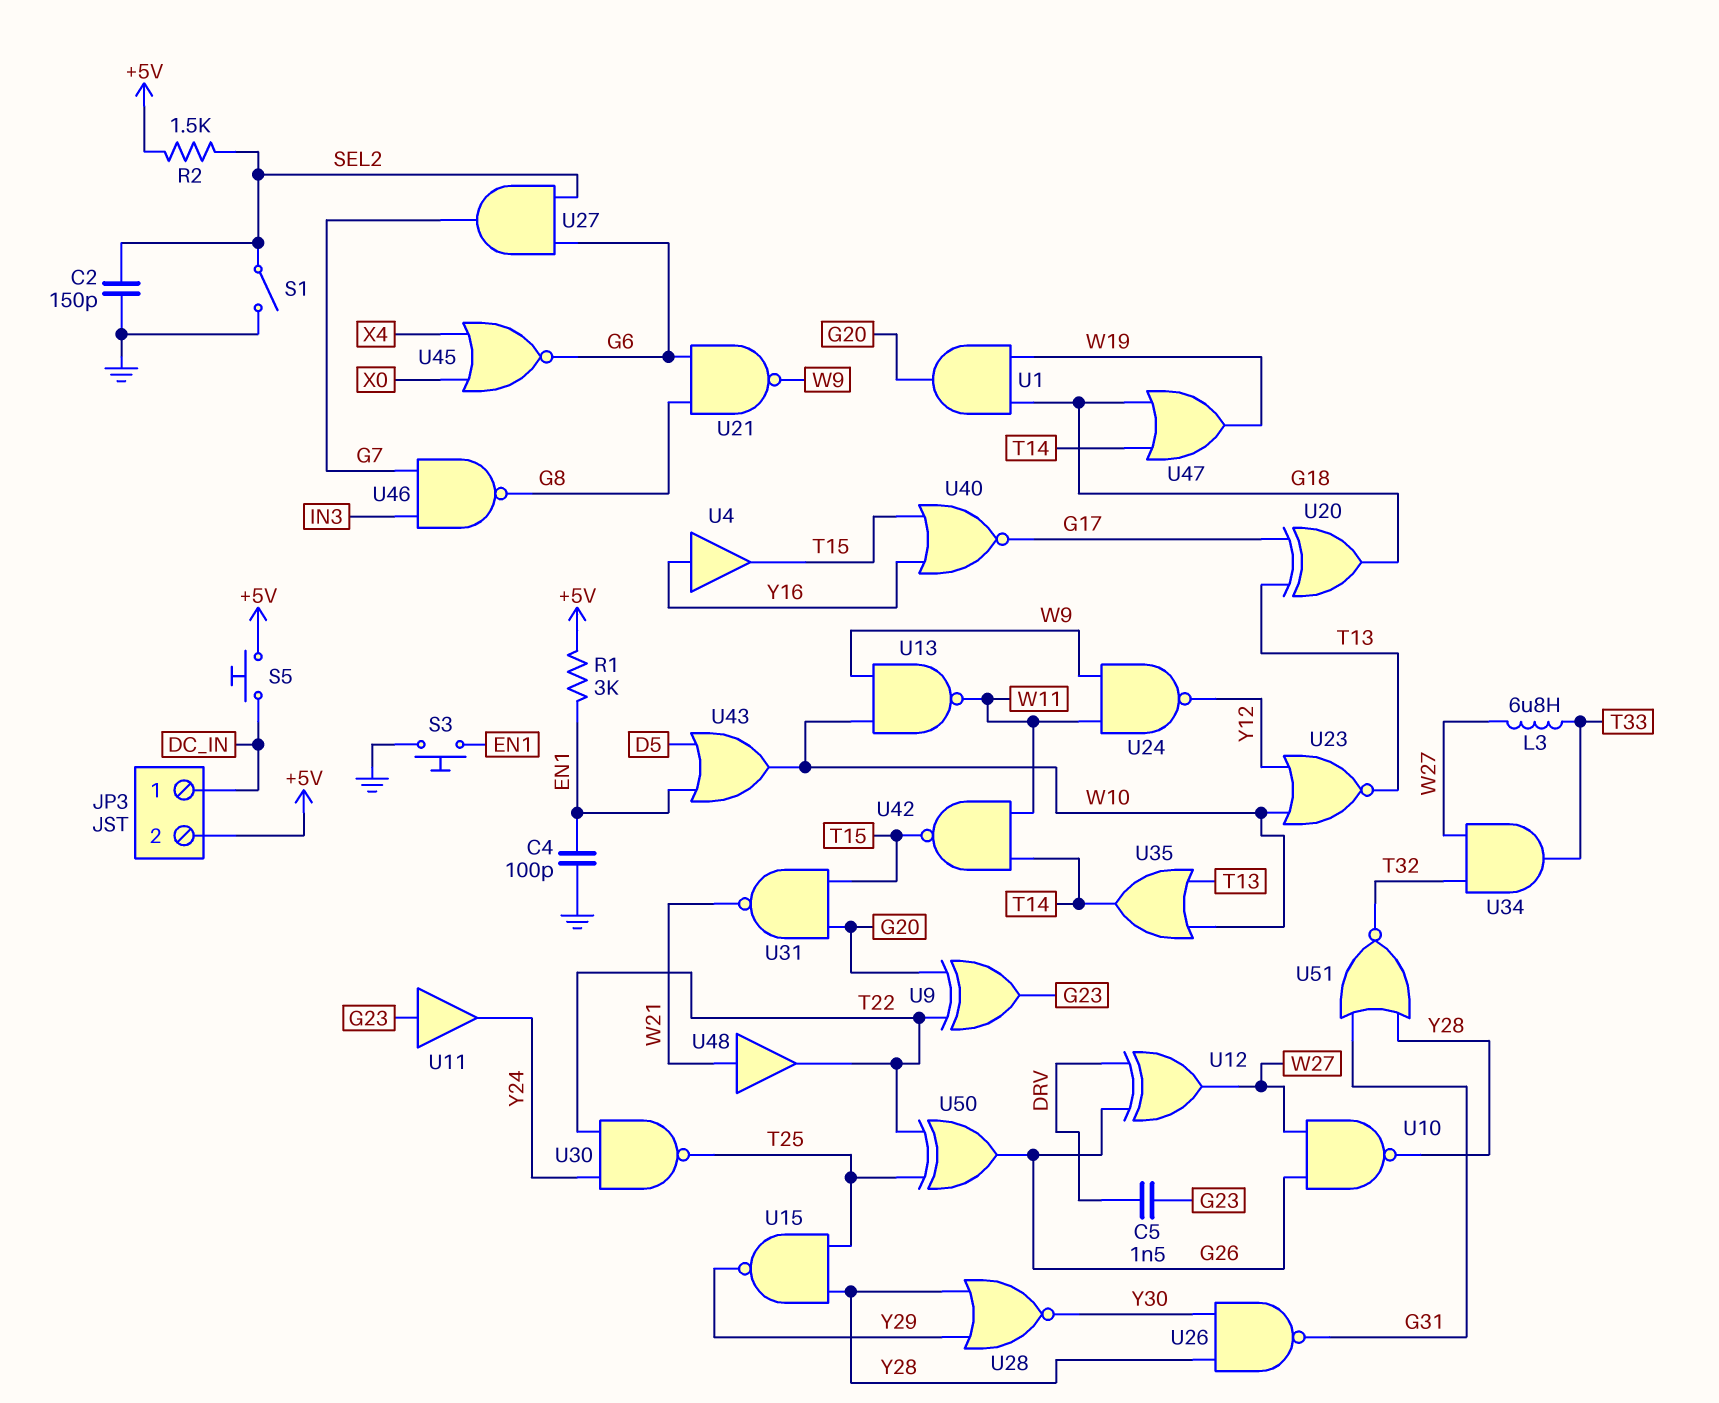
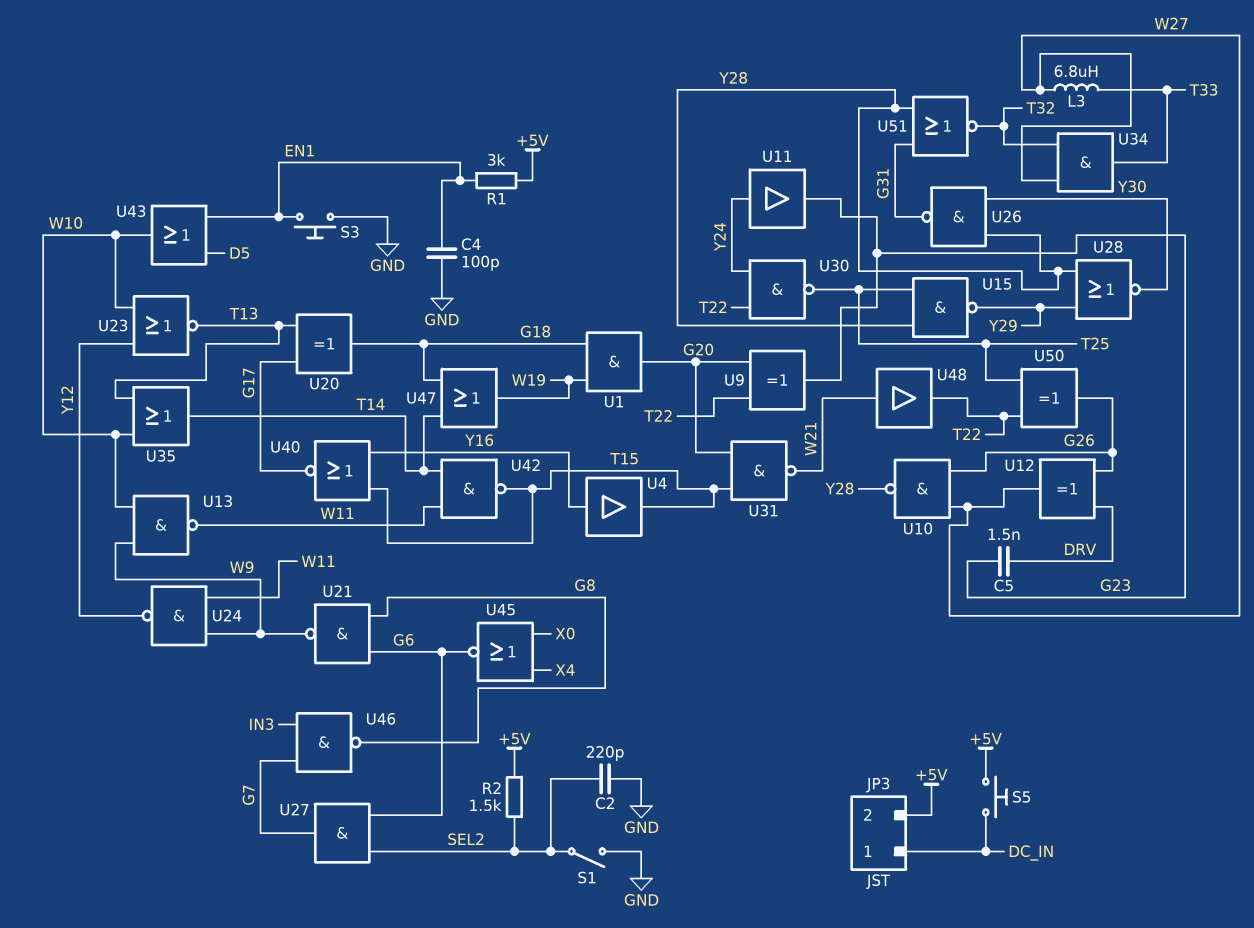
C2: 150pF (GND, SEL2) -> 220pF (GND, SEL2)
U11: buffer (in G23, out Y24) -> buffer (in Y24, out G23)

